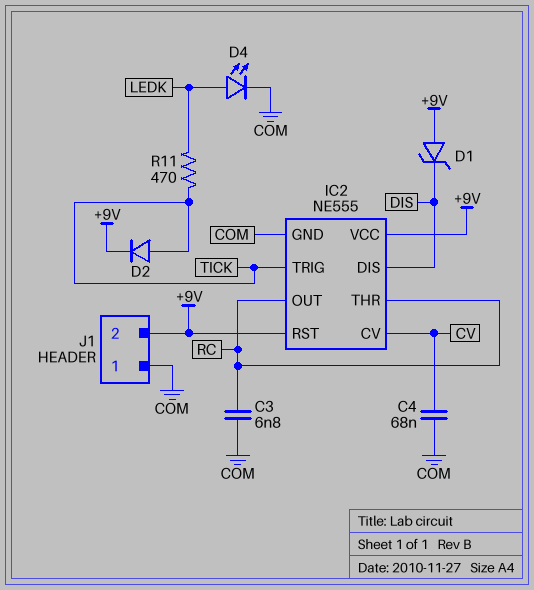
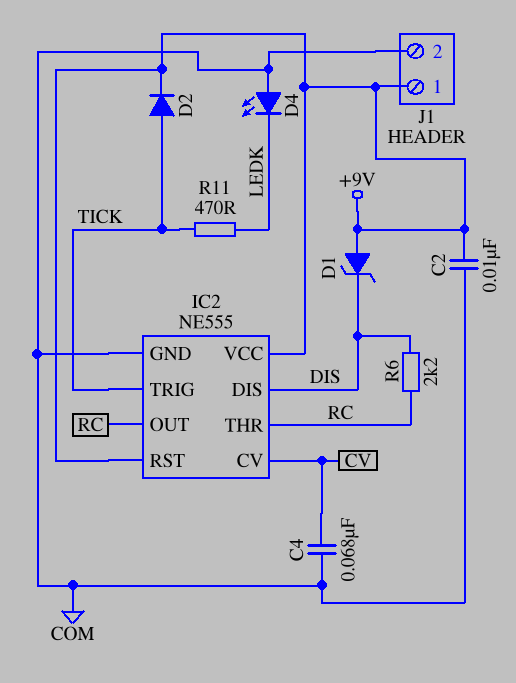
C2: none -> 10nF (+9V, COM)
C3: 6.8nF (COM, RC) -> none
D4: LED (A LEDK, K COM) -> LED (A COM, K LEDK)
J1 pin 1: COM -> +9V
J1 pin 2: +9V -> COM
R6: none -> 2.2k (DIS, RC)

